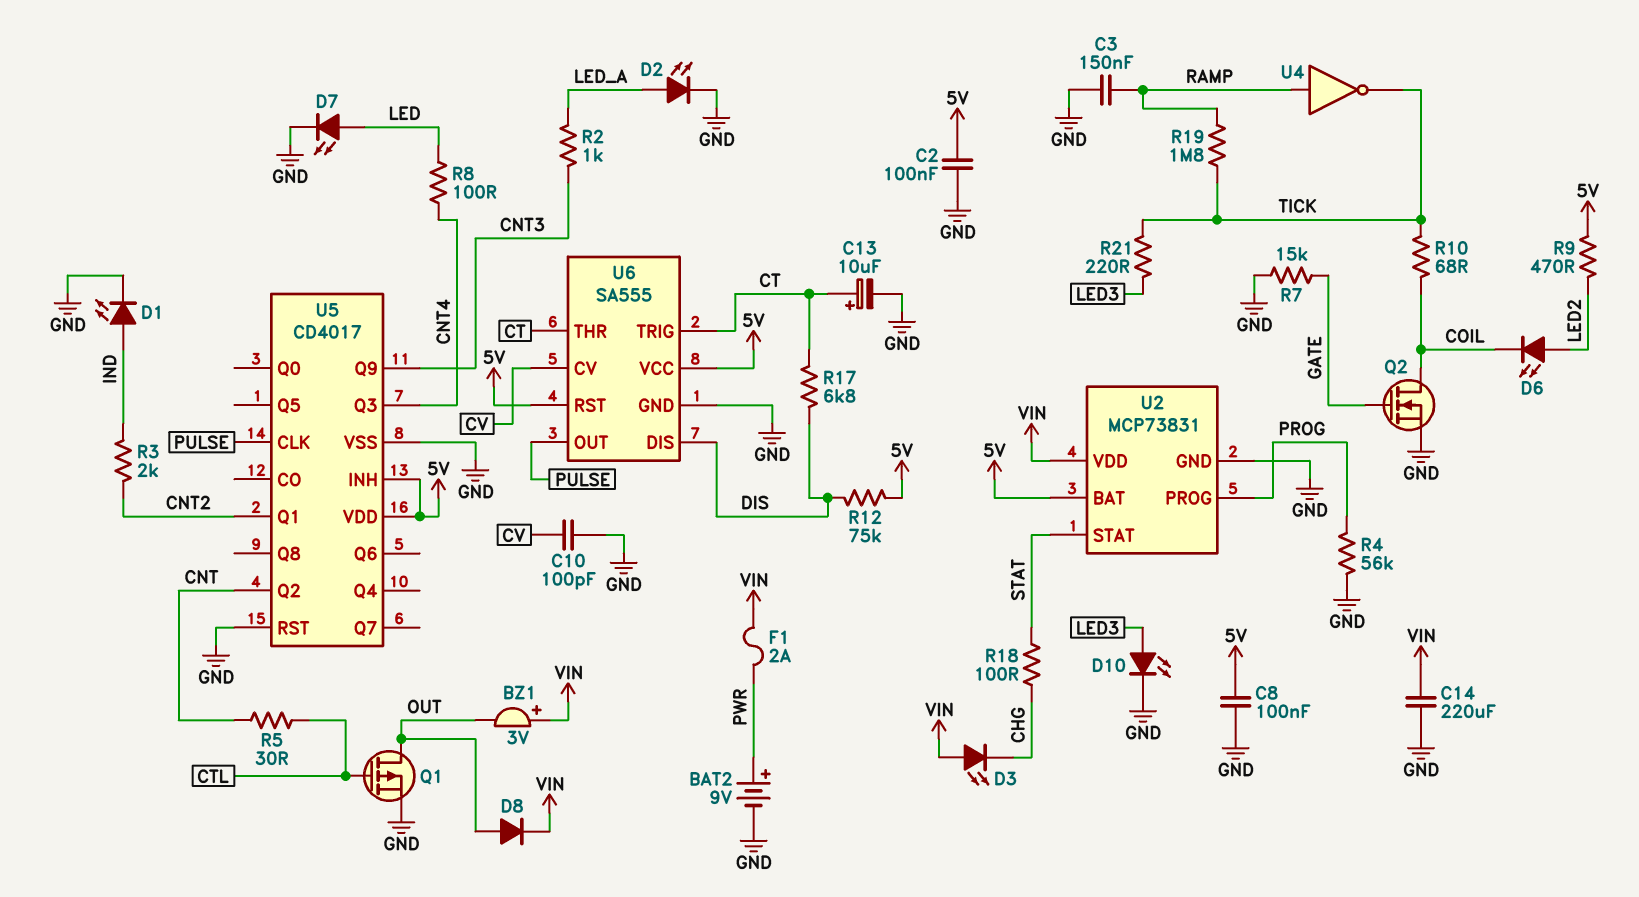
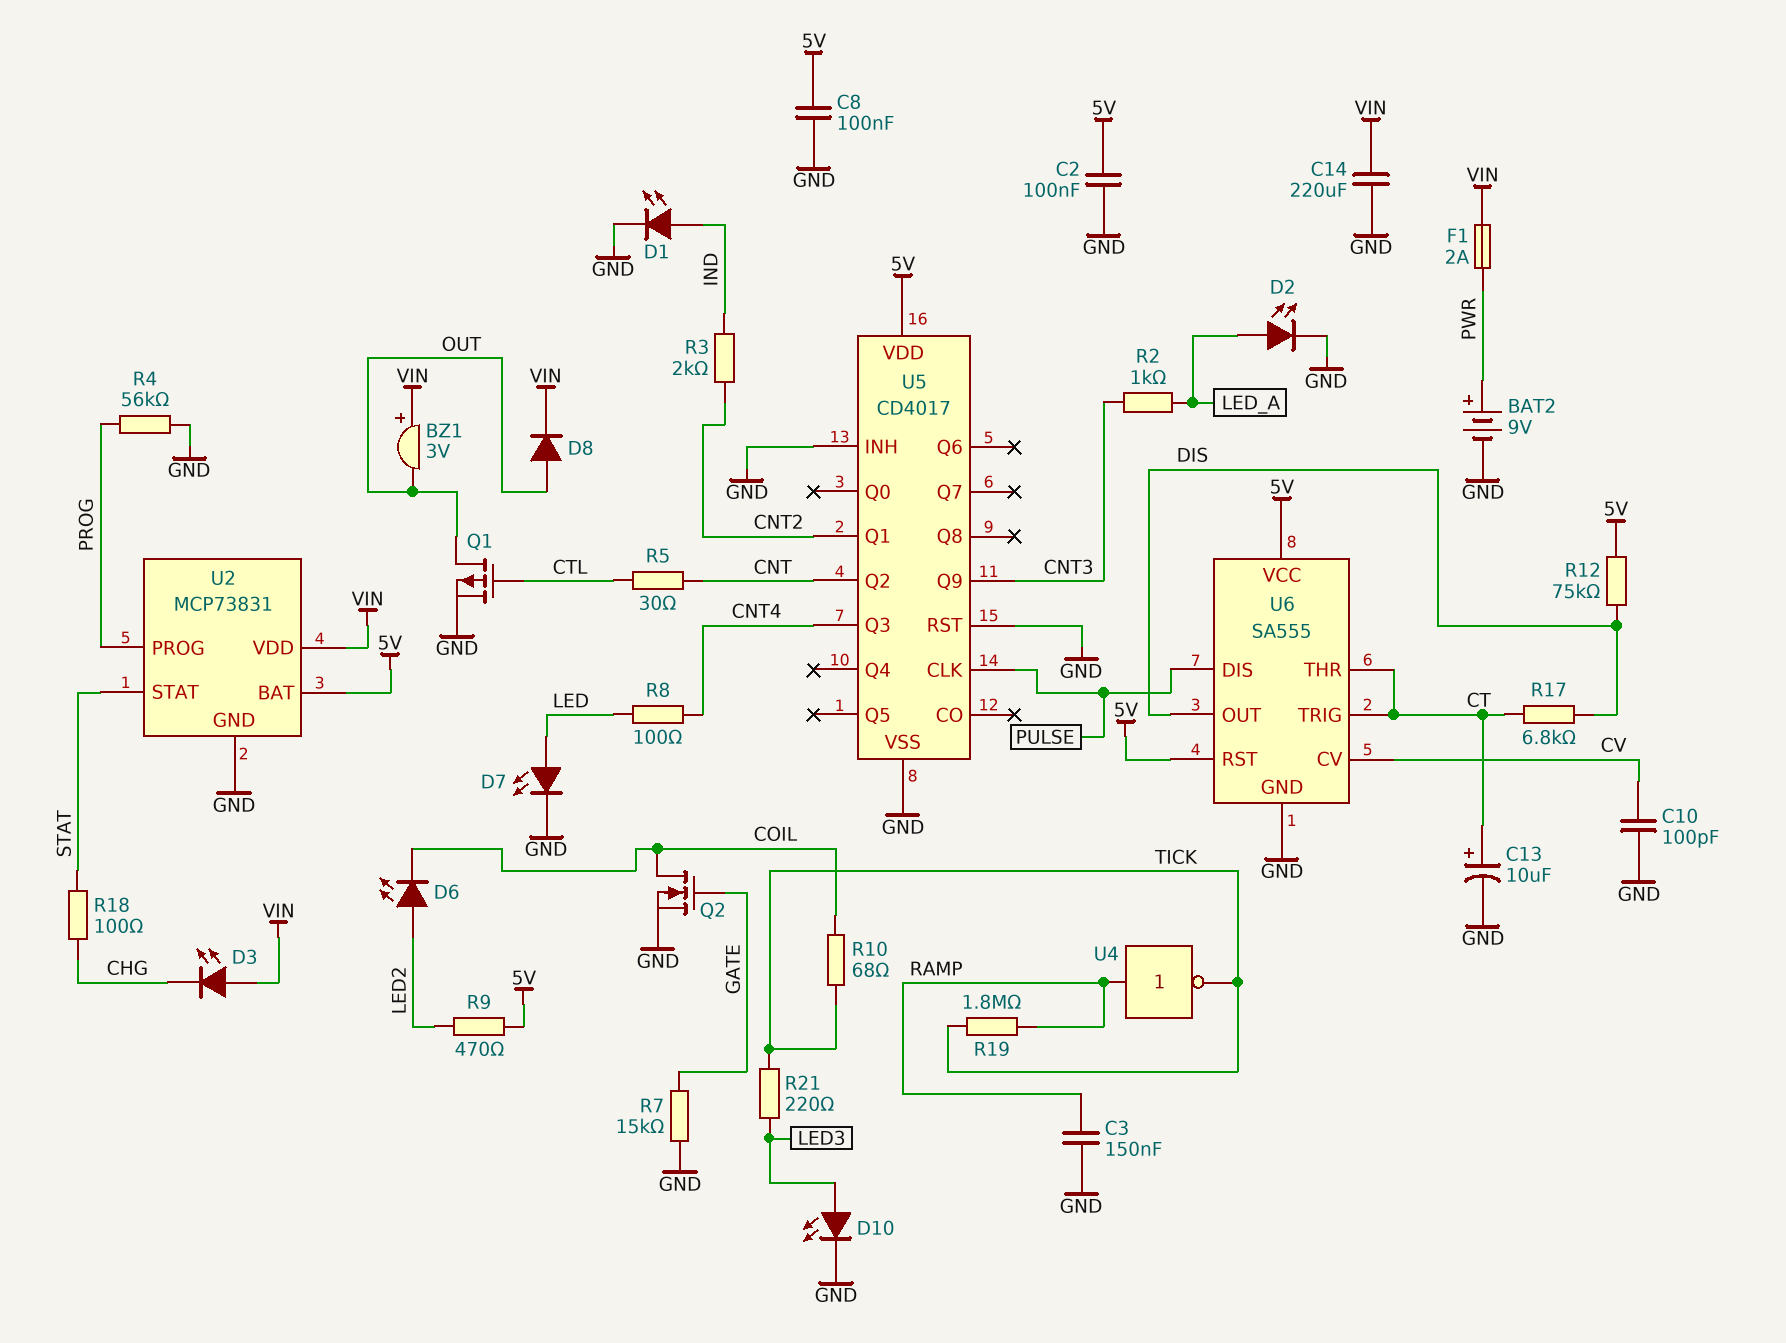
U5 pin INH: 5V -> GND
U6 pin DIS: DIS -> PULSE
U6 pin OUT: PULSE -> DIS

